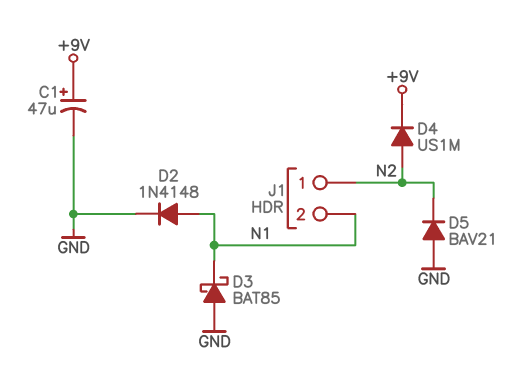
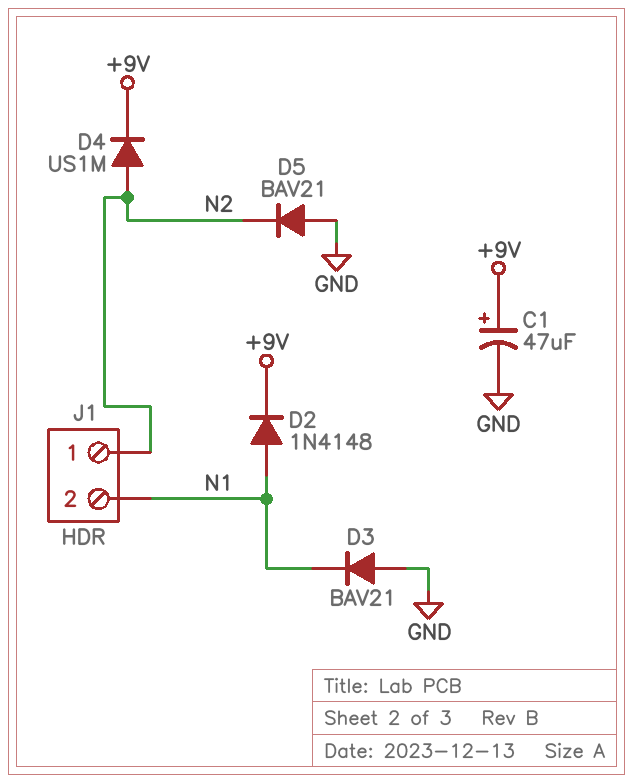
D2: diode 1N4148 (A N1, K GND) -> diode 1N4148 (A N1, K +9V)
D3: schottky BAT85 (A GND, K N1) -> diode BAV21 (A GND, K N1)

